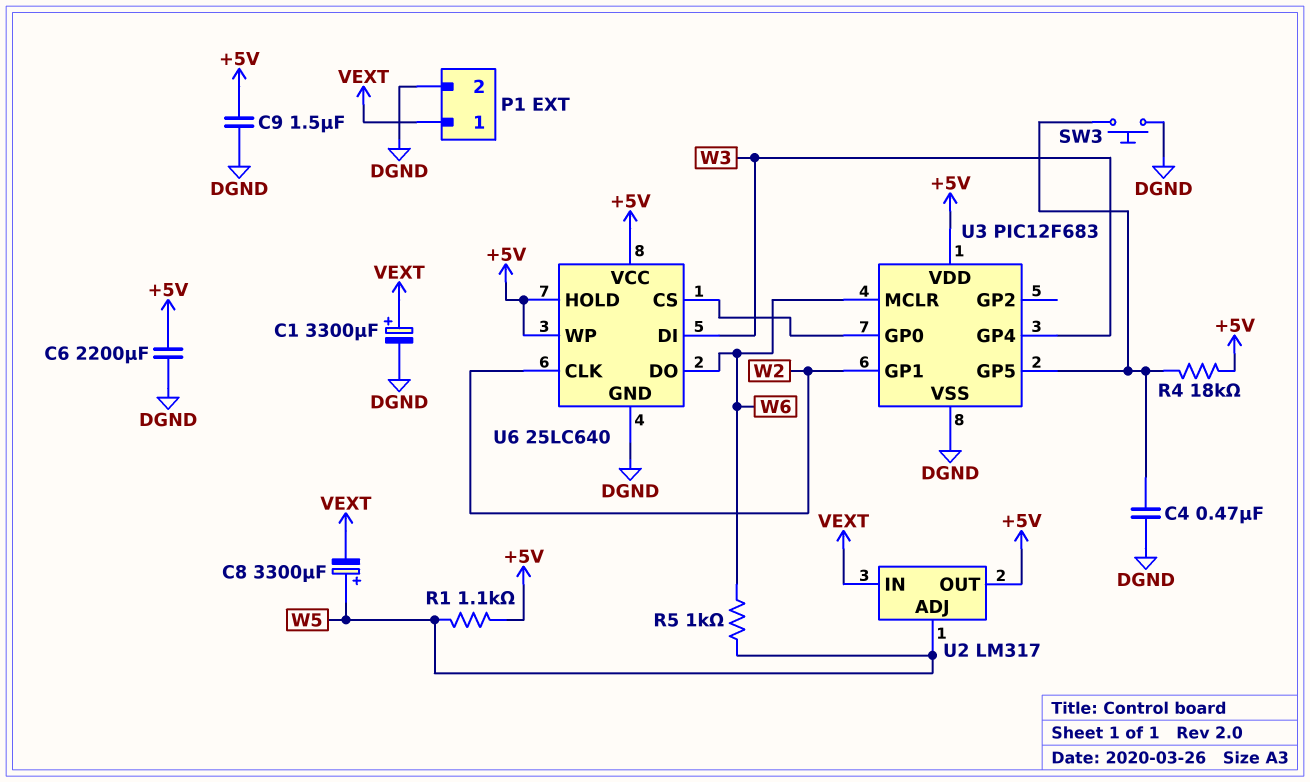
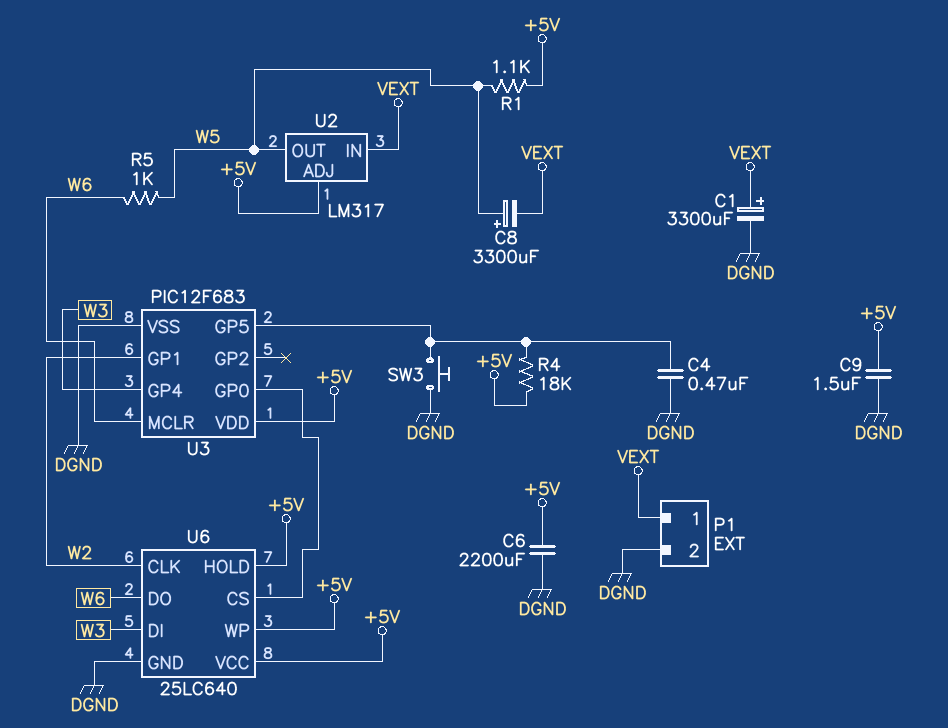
U2 pin ADJ: W5 -> +5V
U2 pin OUT: +5V -> W5

